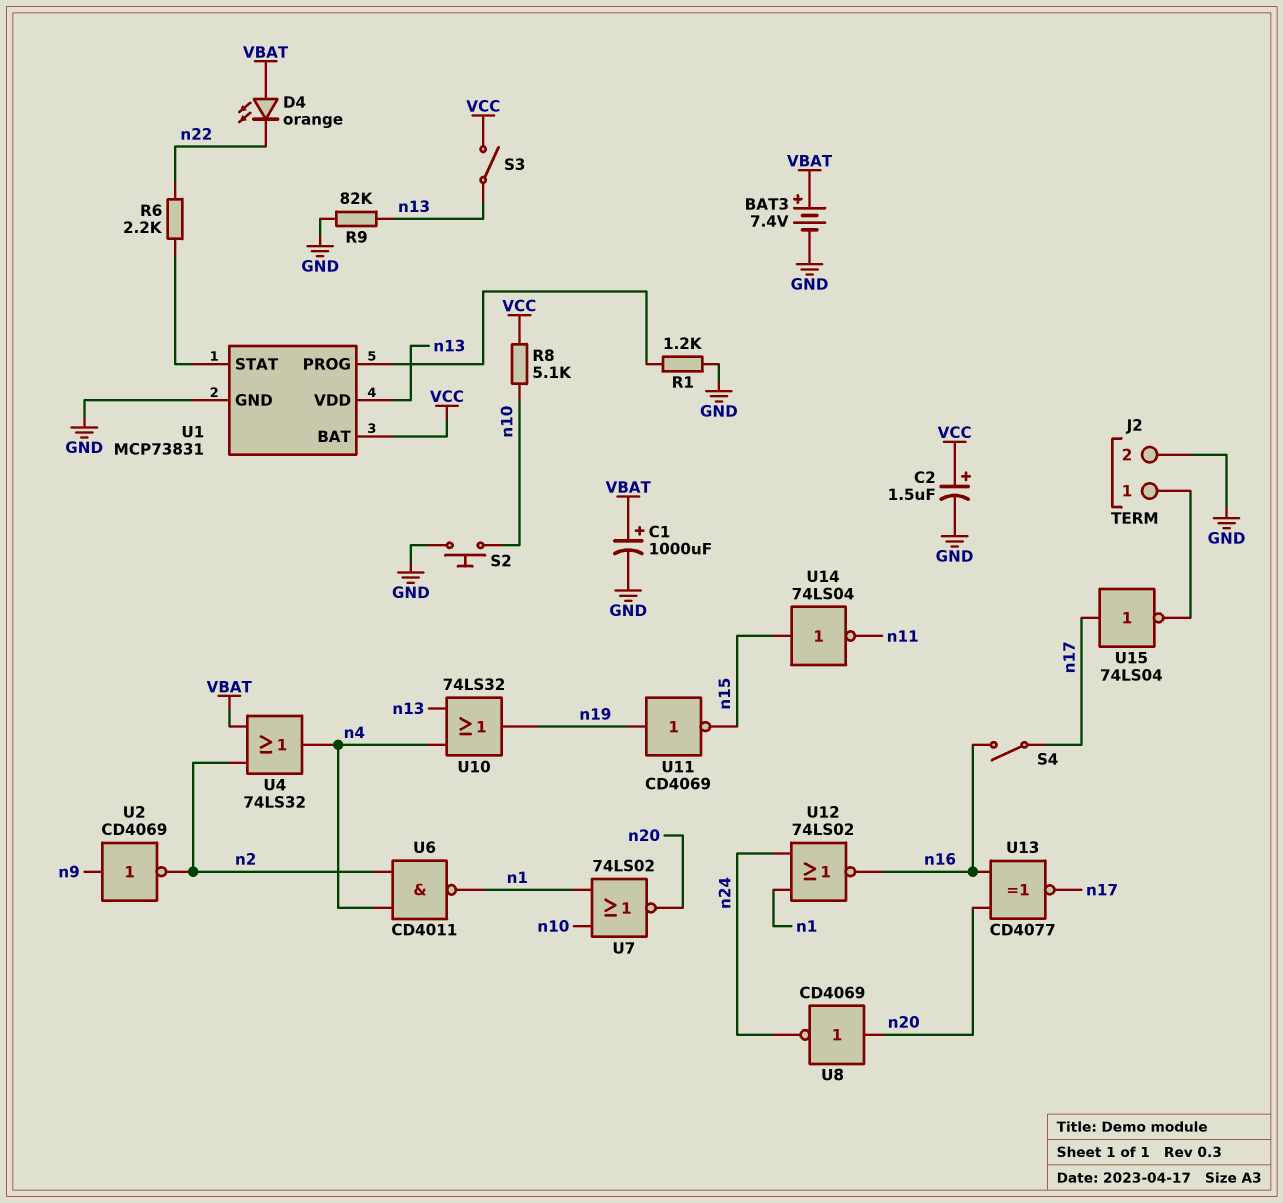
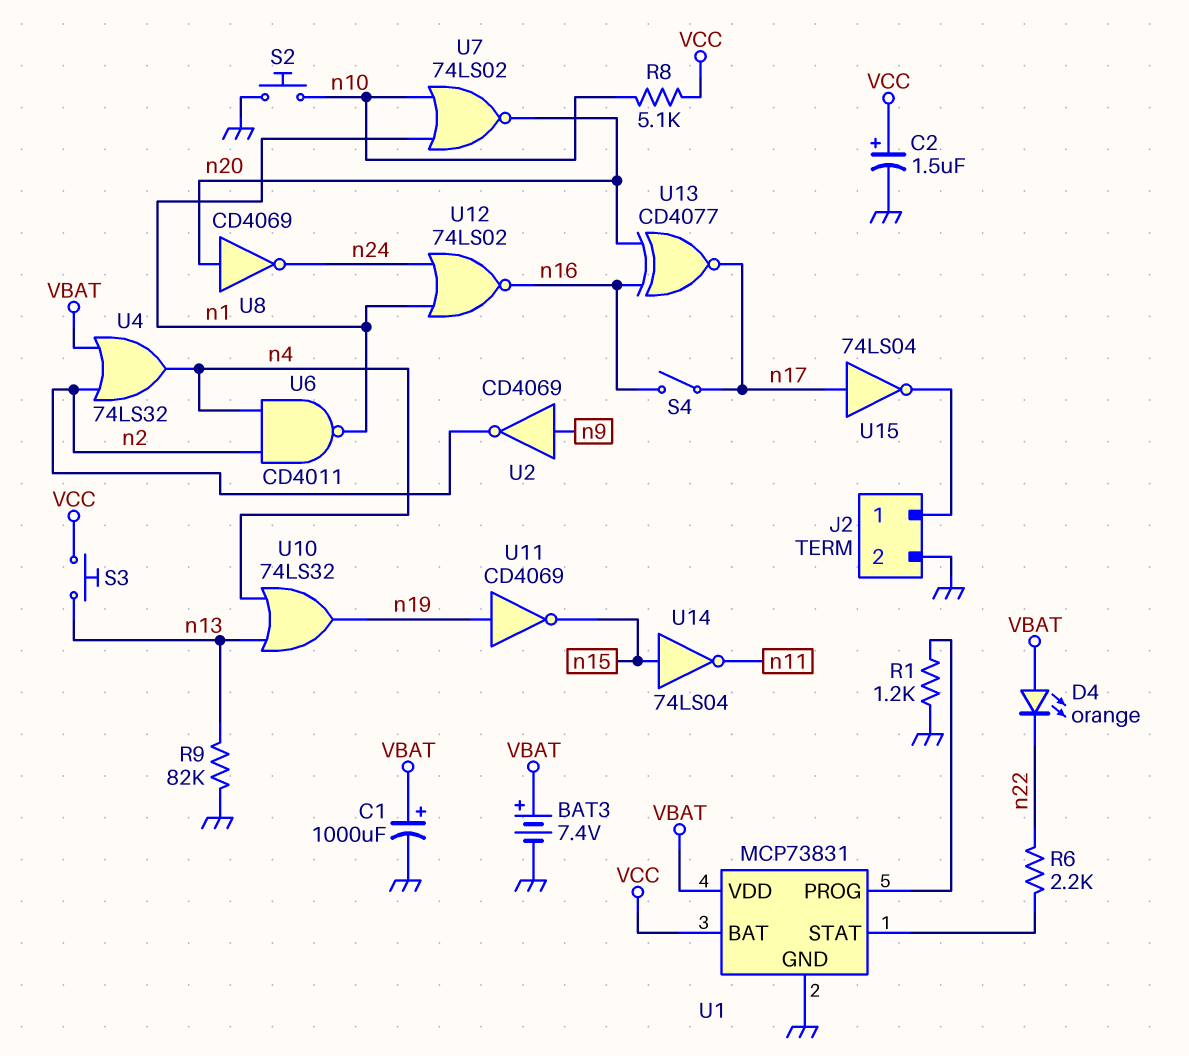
S3: switch (VCC, n13) -> button (VCC, n13)
U1 pin VDD: n13 -> VBAT

